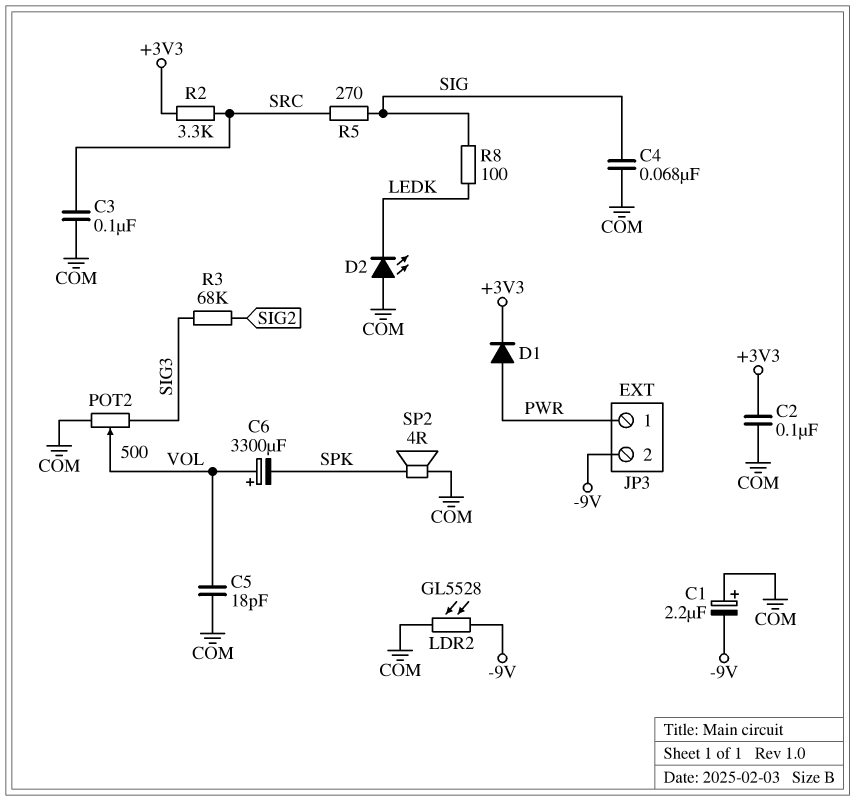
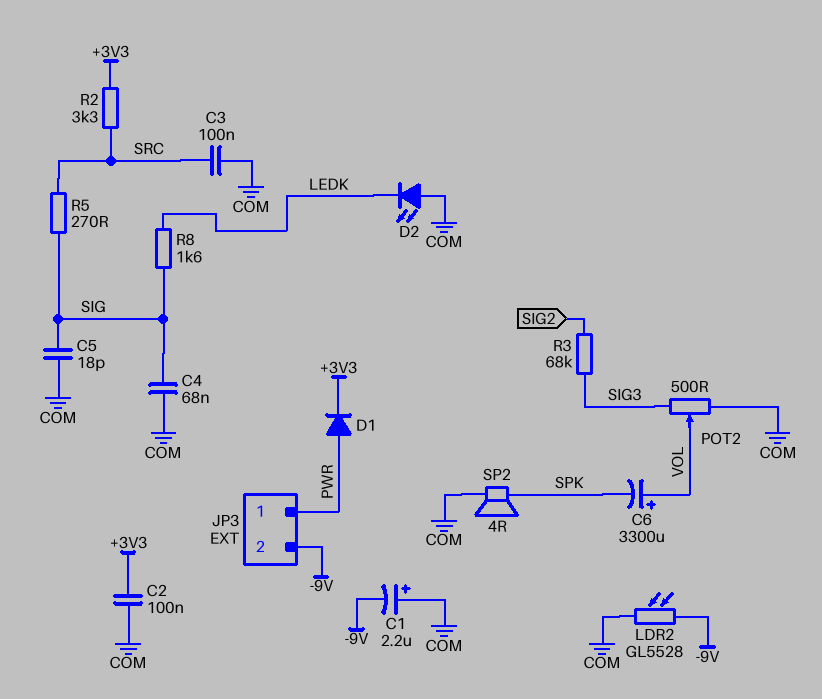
C5: 18pF (COM, VOL) -> 18pF (COM, SIG)
R8: 100 (LEDK, SIG) -> 1.6k (LEDK, SIG)

